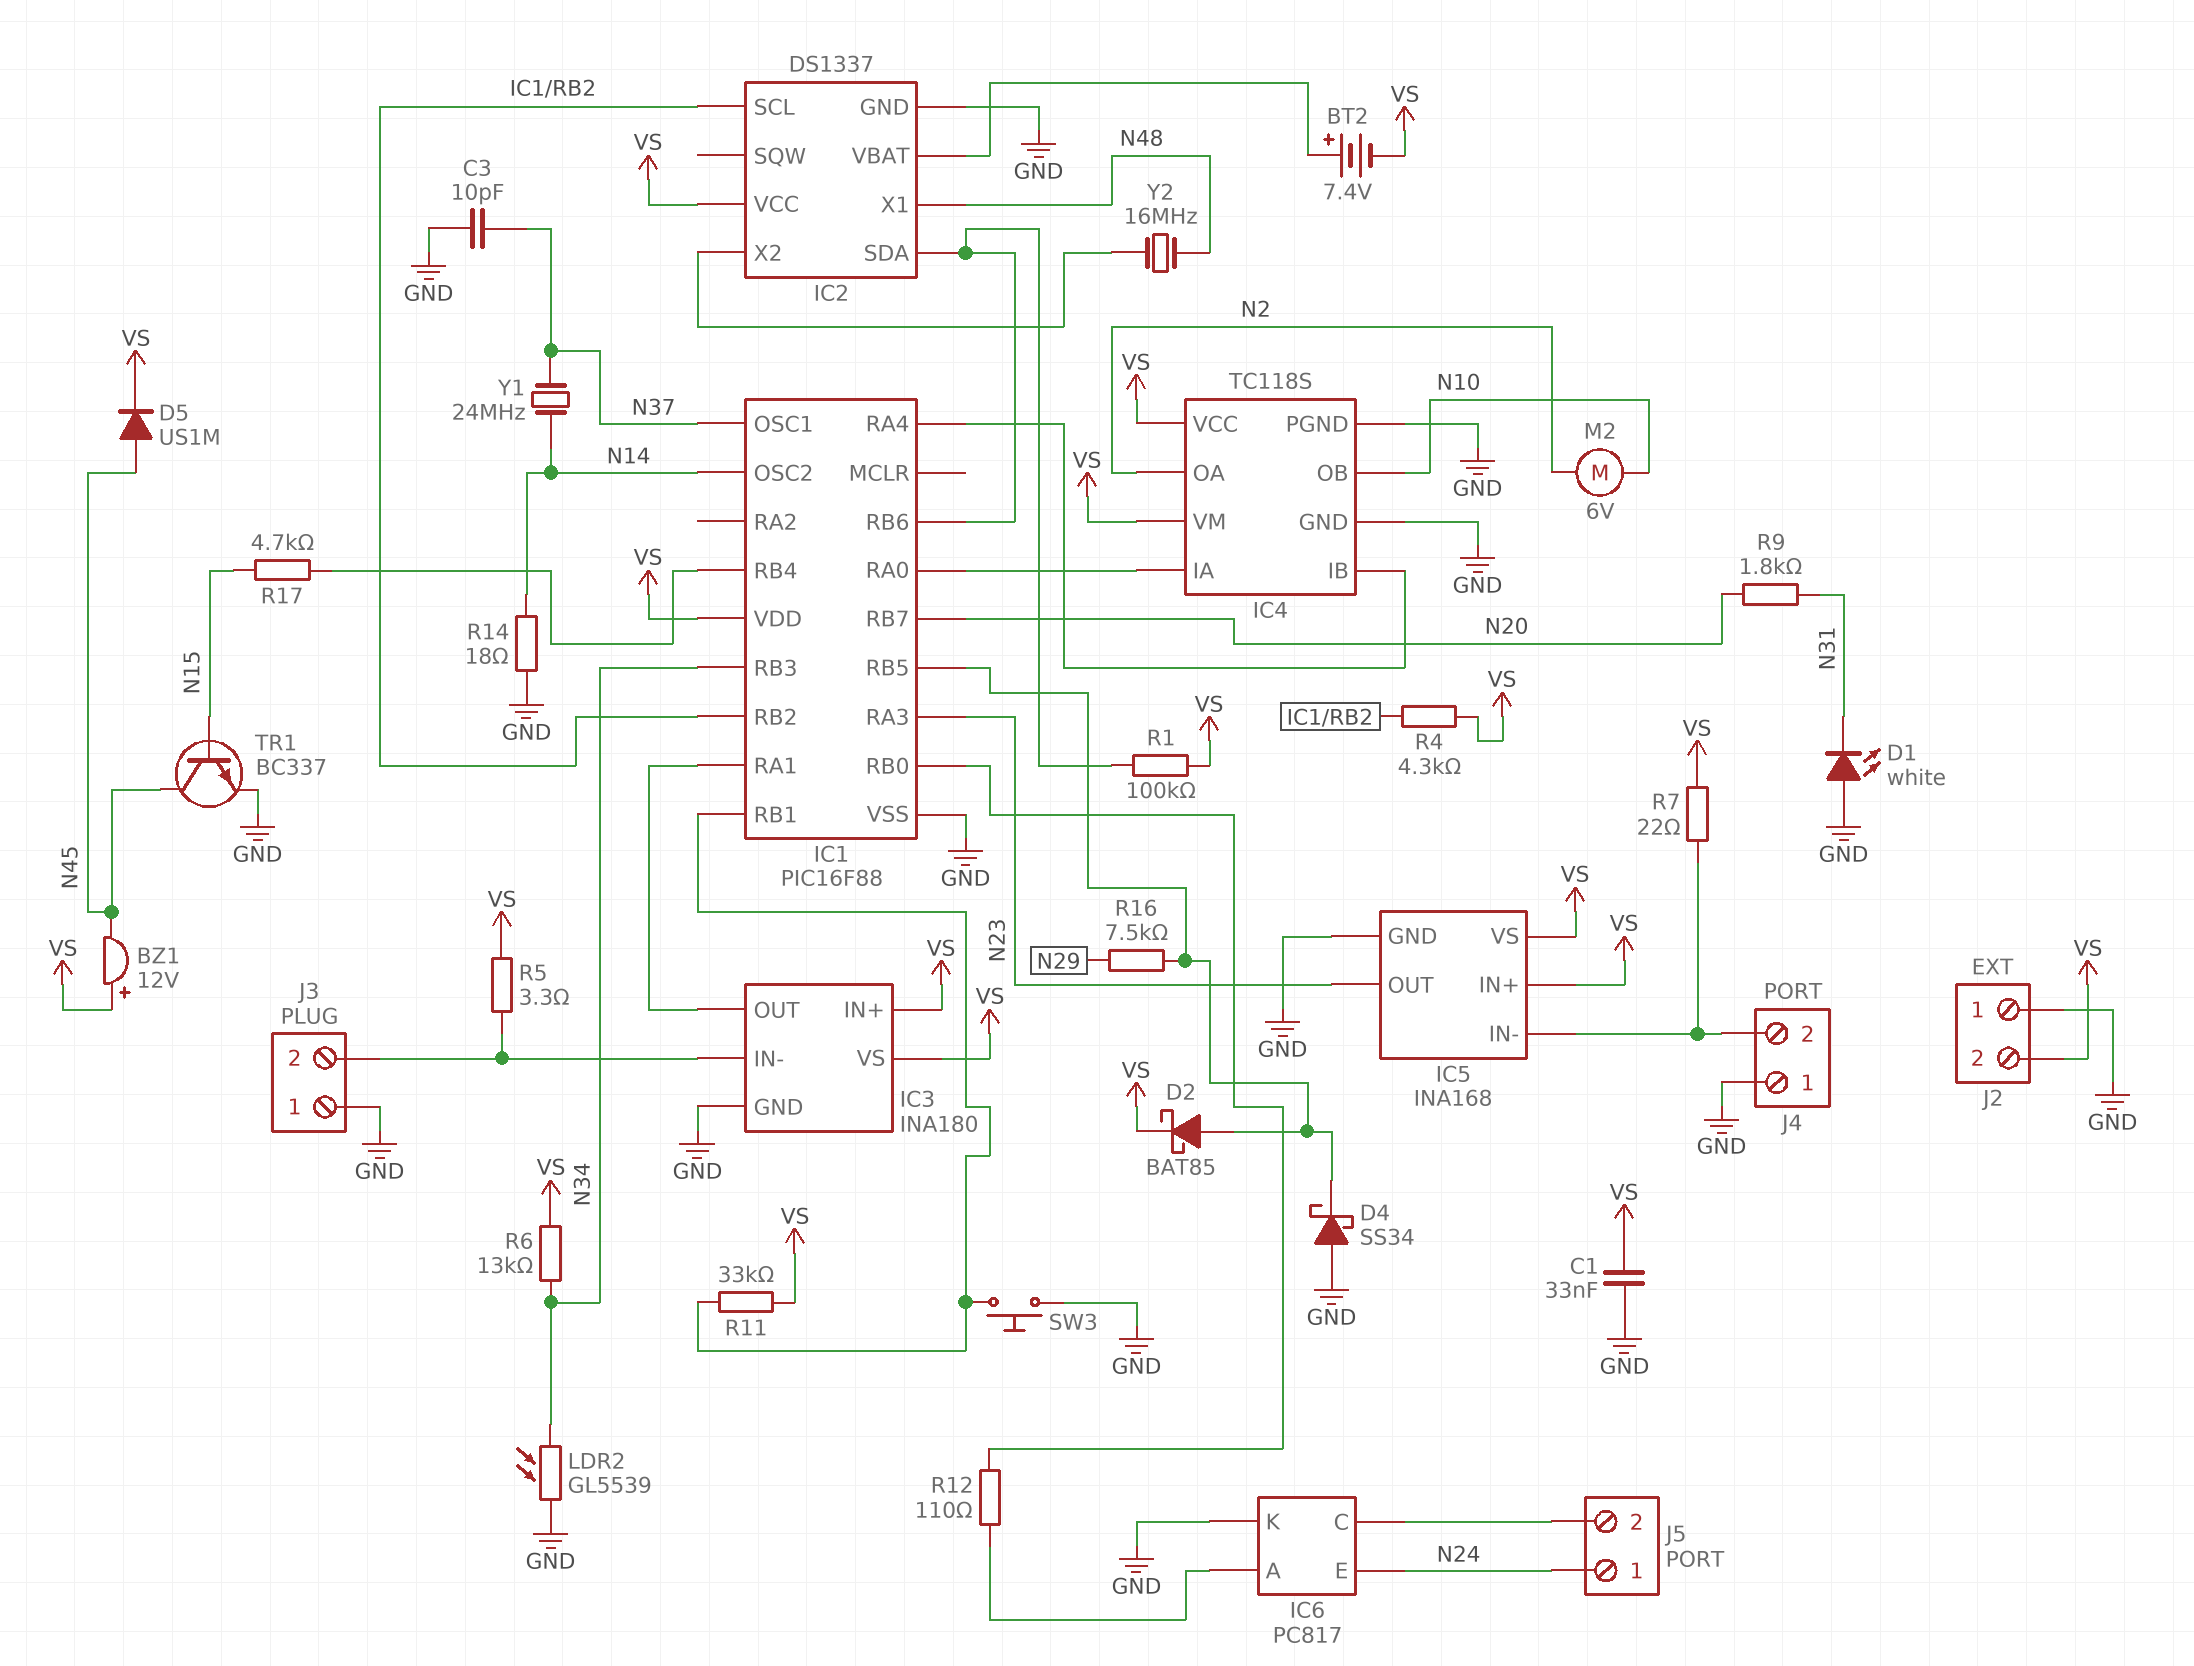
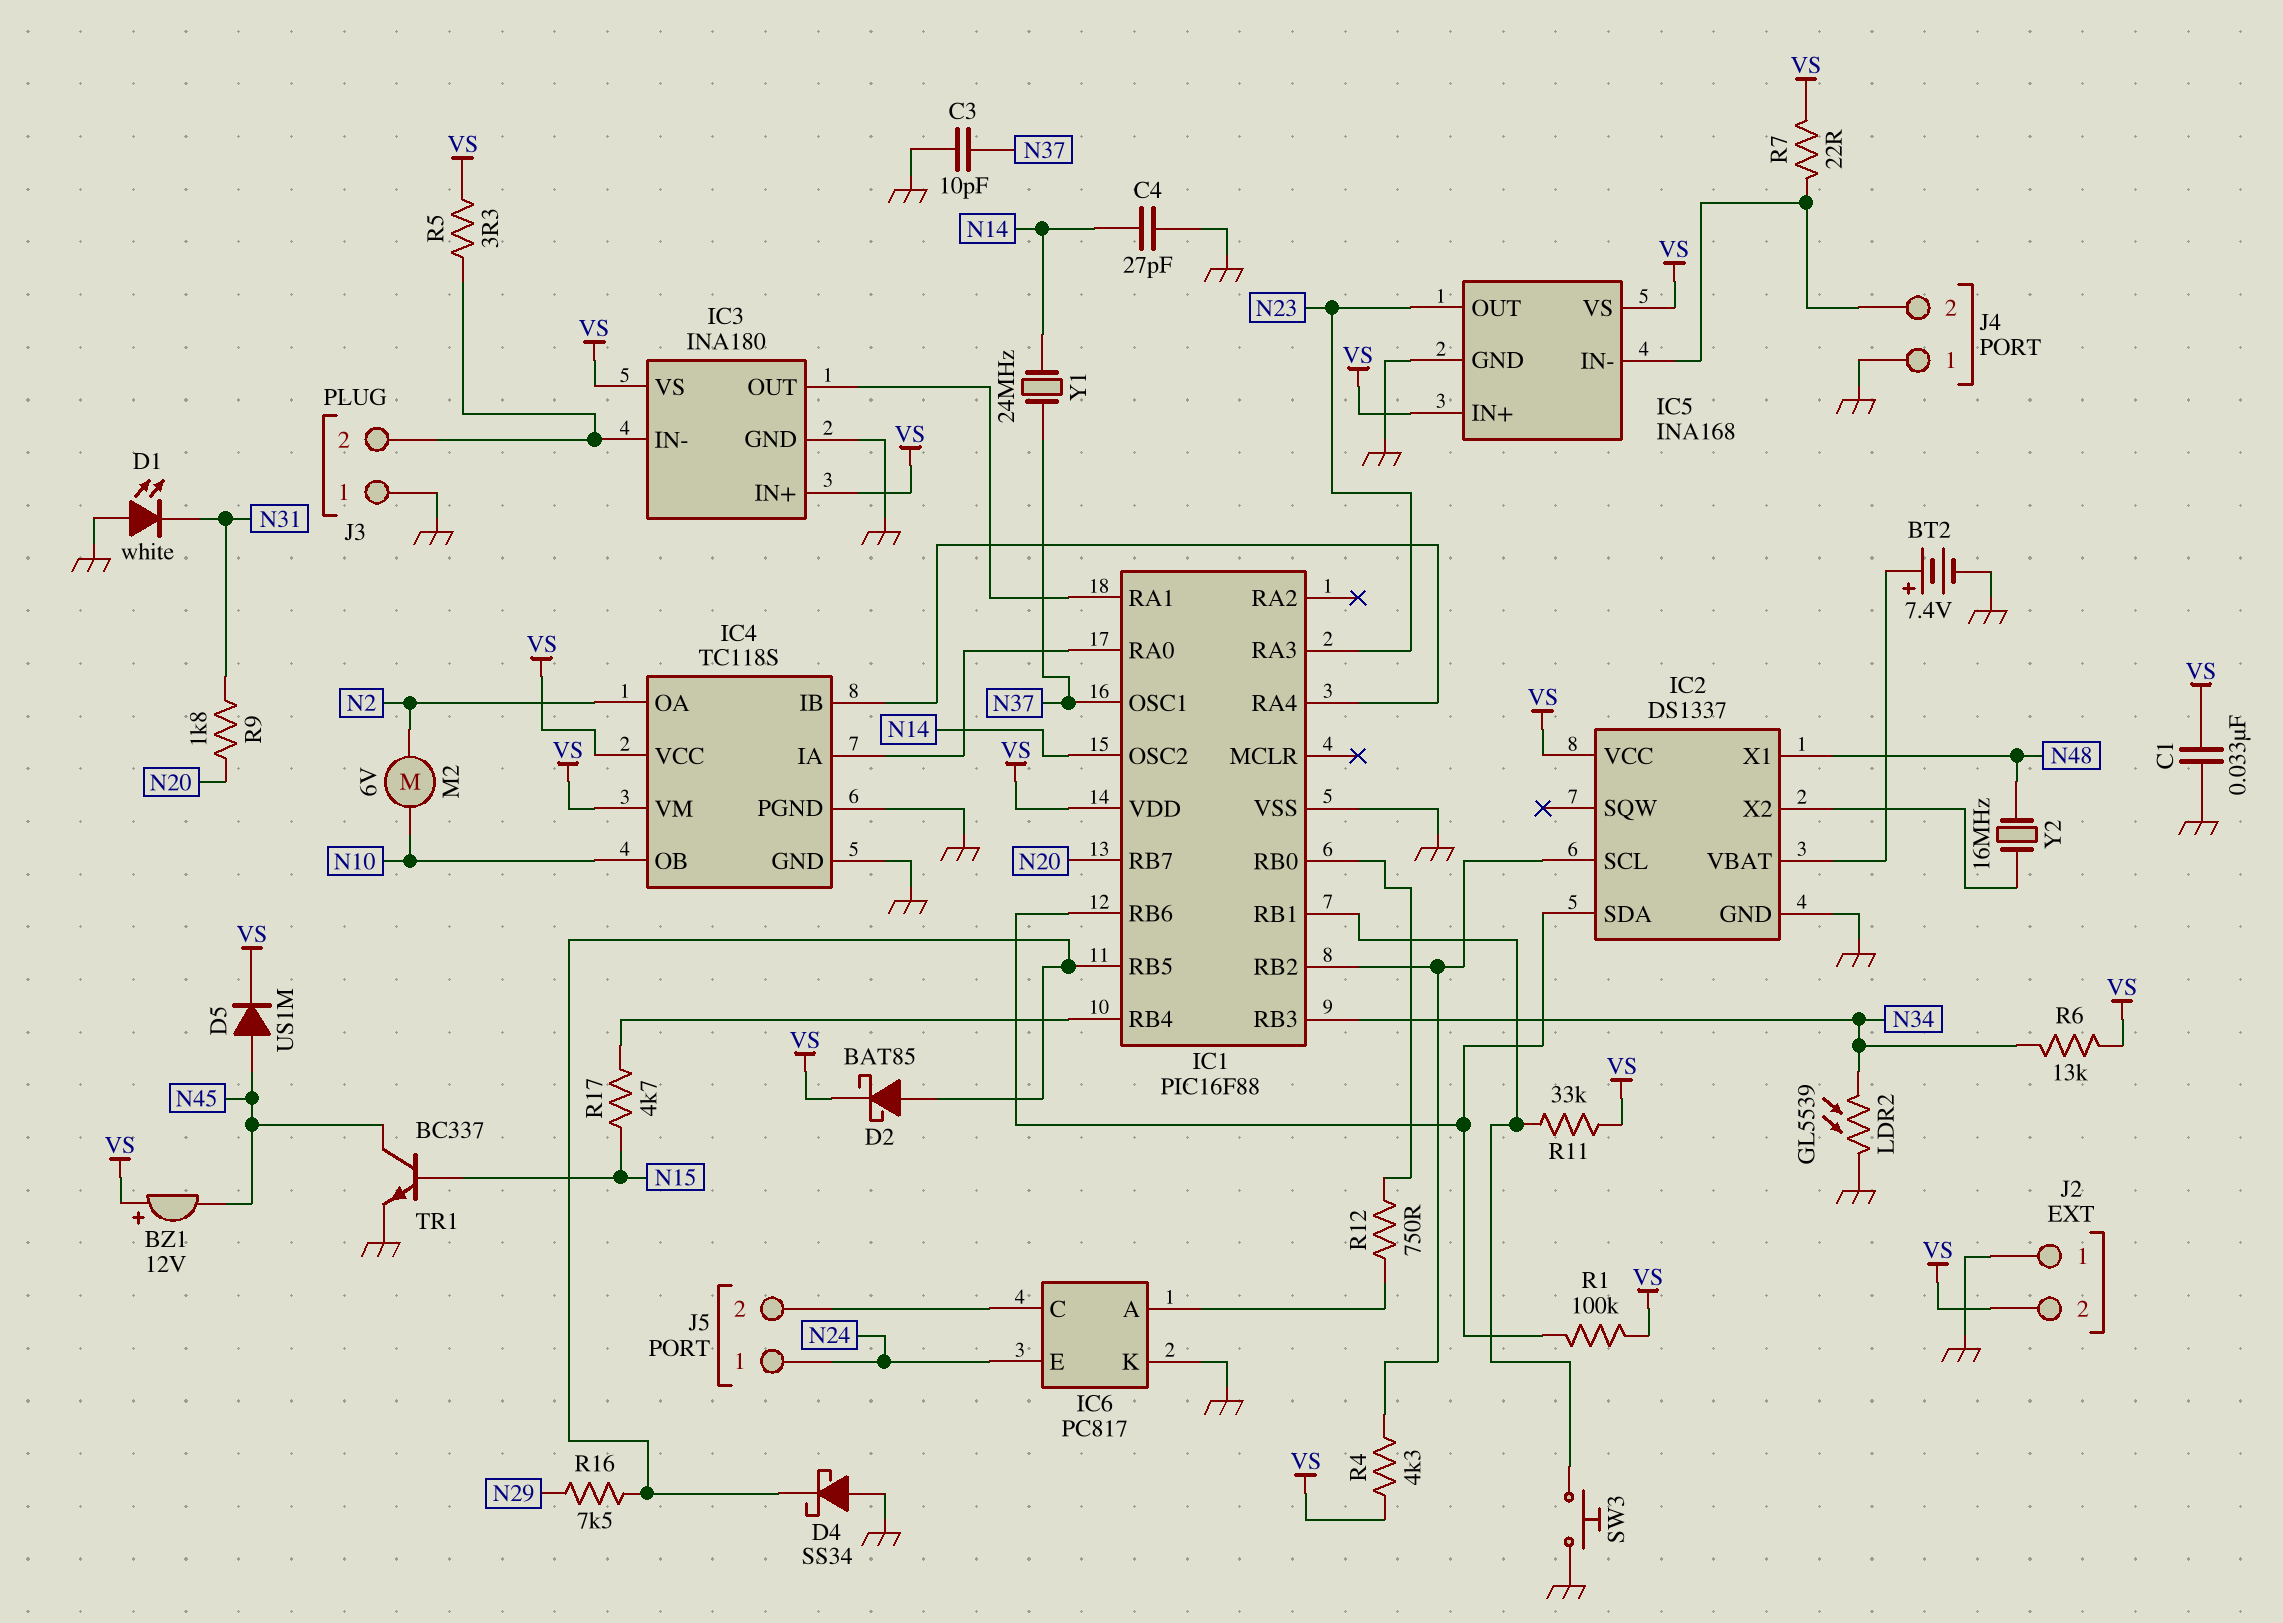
BT2: 7.4V (plus IC2/VBAT, minus VS) -> 7.4V (plus IC2/VBAT, minus GND)
C4: none -> 27pF (GND, N14)
R12: 110 (IC1/RB0, IC6/A) -> 750 (IC1/RB0, IC6/A)
R14: 18 (GND, N14) -> none

